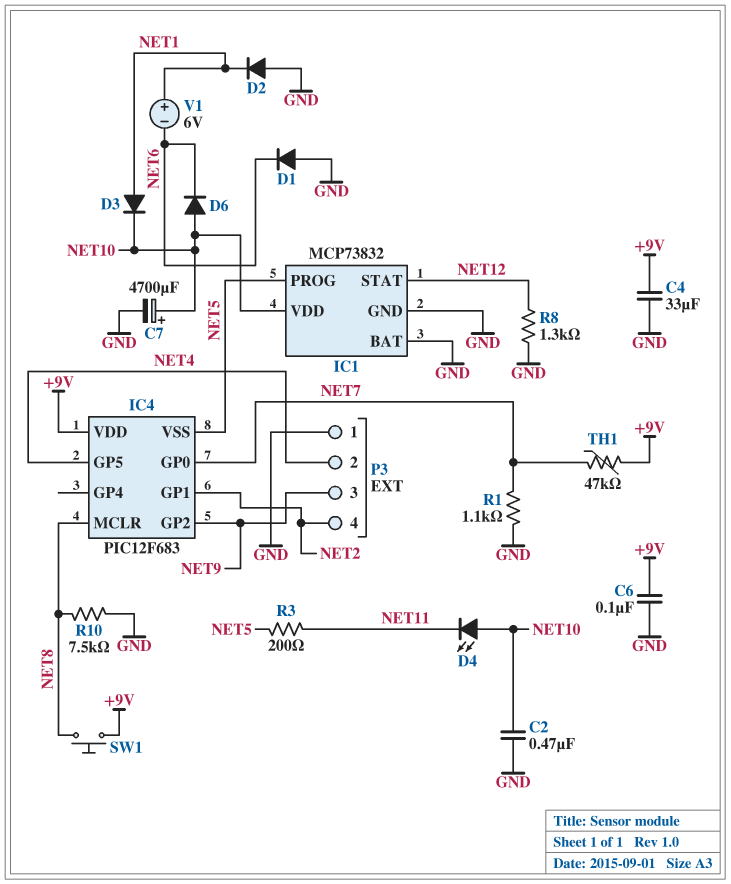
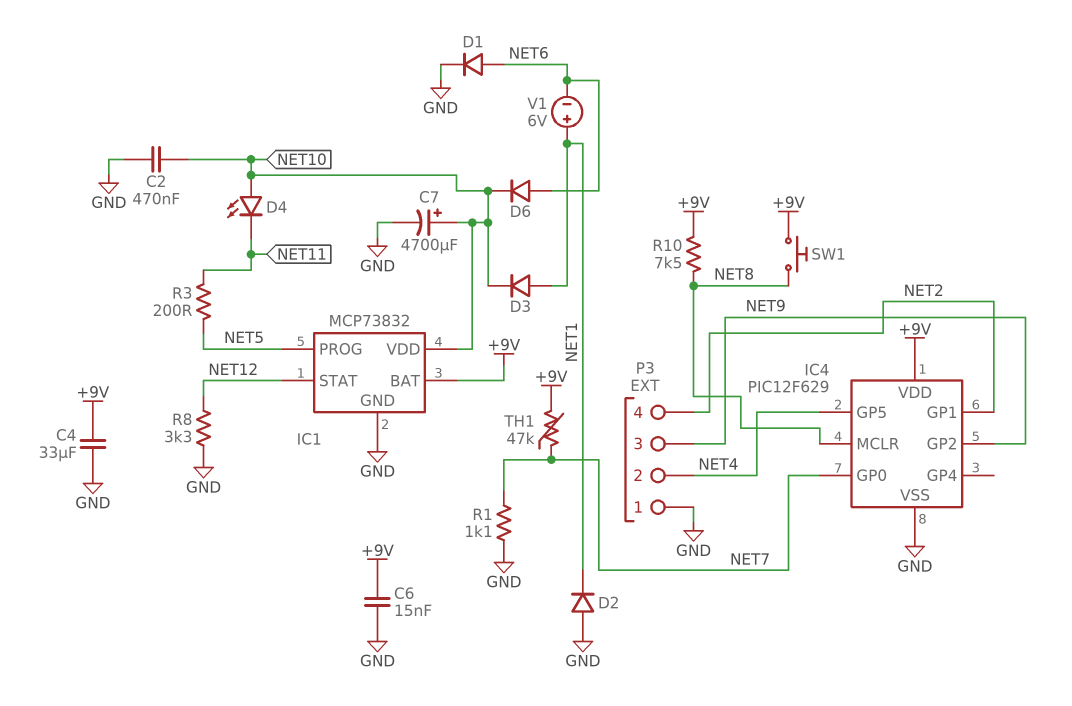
C6: 100nF (+9V, GND) -> 15nF (+9V, GND)
D1: diode (A GND, K NET6) -> diode (A NET6, K GND)
D6: diode (A NET10, K NET6) -> diode (A NET6, K NET10)
IC1 pin BAT: GND -> +9V
IC4: PIC12F683 -> PIC12F629
IC4 pin VSS: NET5 -> GND
R8: 1.3k (GND, NET12) -> 3.3k (GND, NET12)
R10: 7.5k (GND, NET8) -> 7.5k (+9V, NET8)

